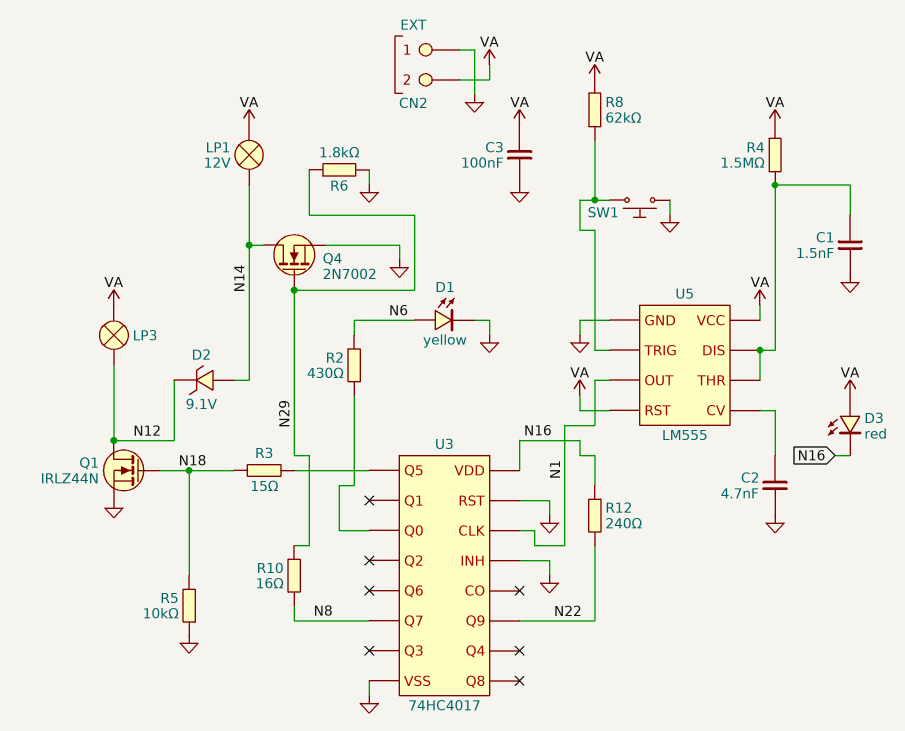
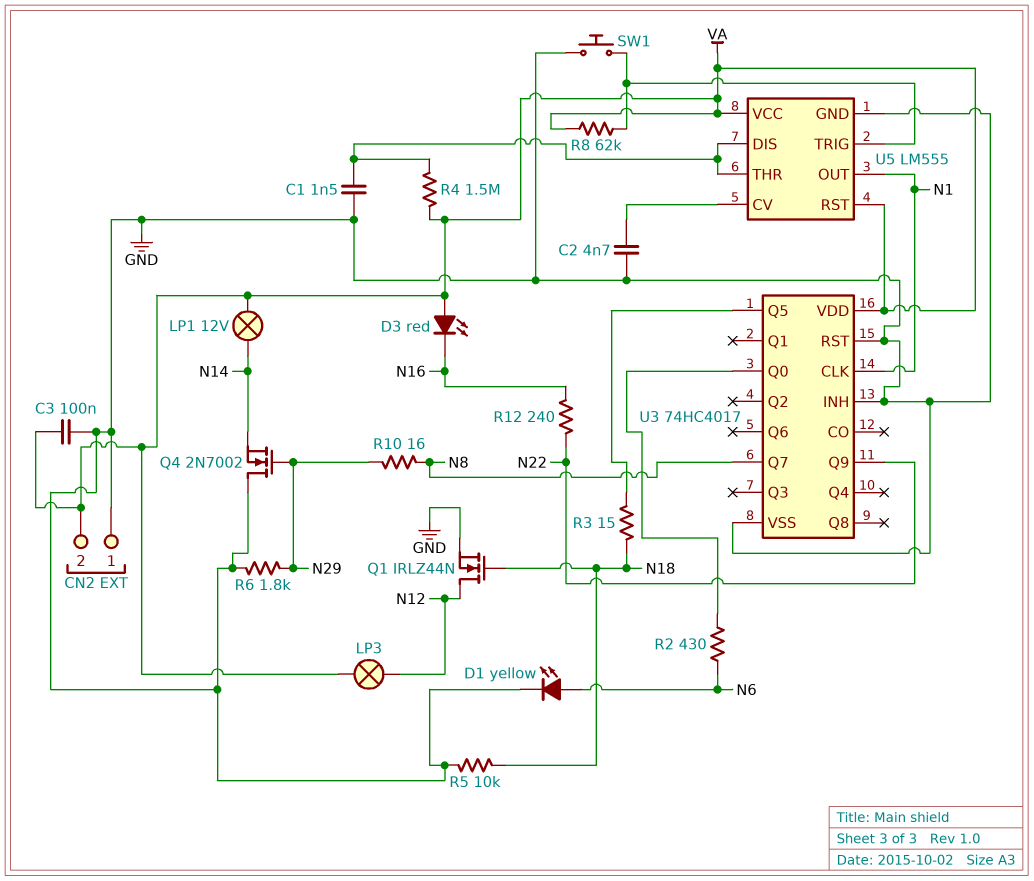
D2: zener 9.1V (A N14, K N12) -> none
Q4: NMOS 2N7002 (G N29, D N14, S GND) -> NMOS 2N7002 (G N29, D GND, S N14)
U3 pin VDD: N16 -> VA

